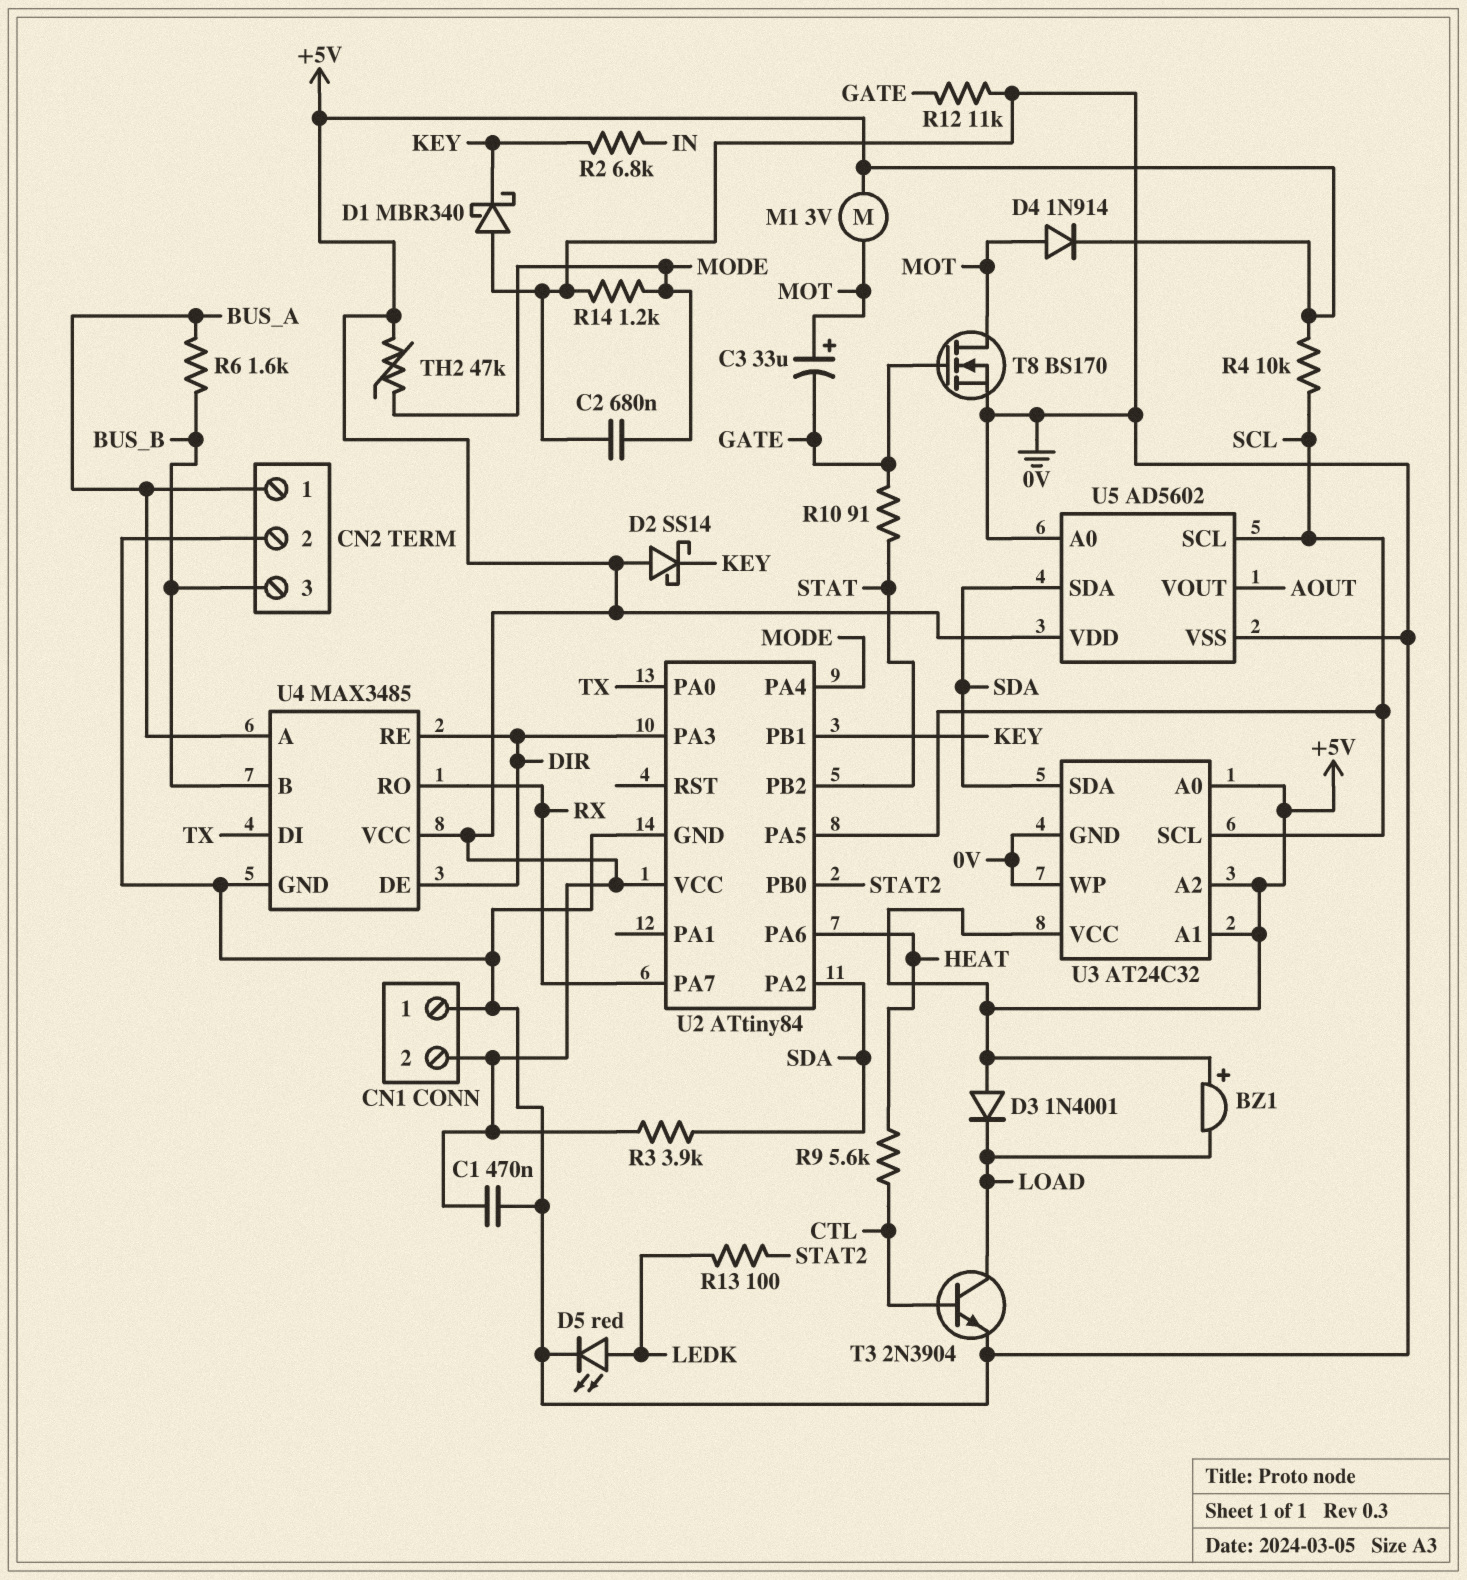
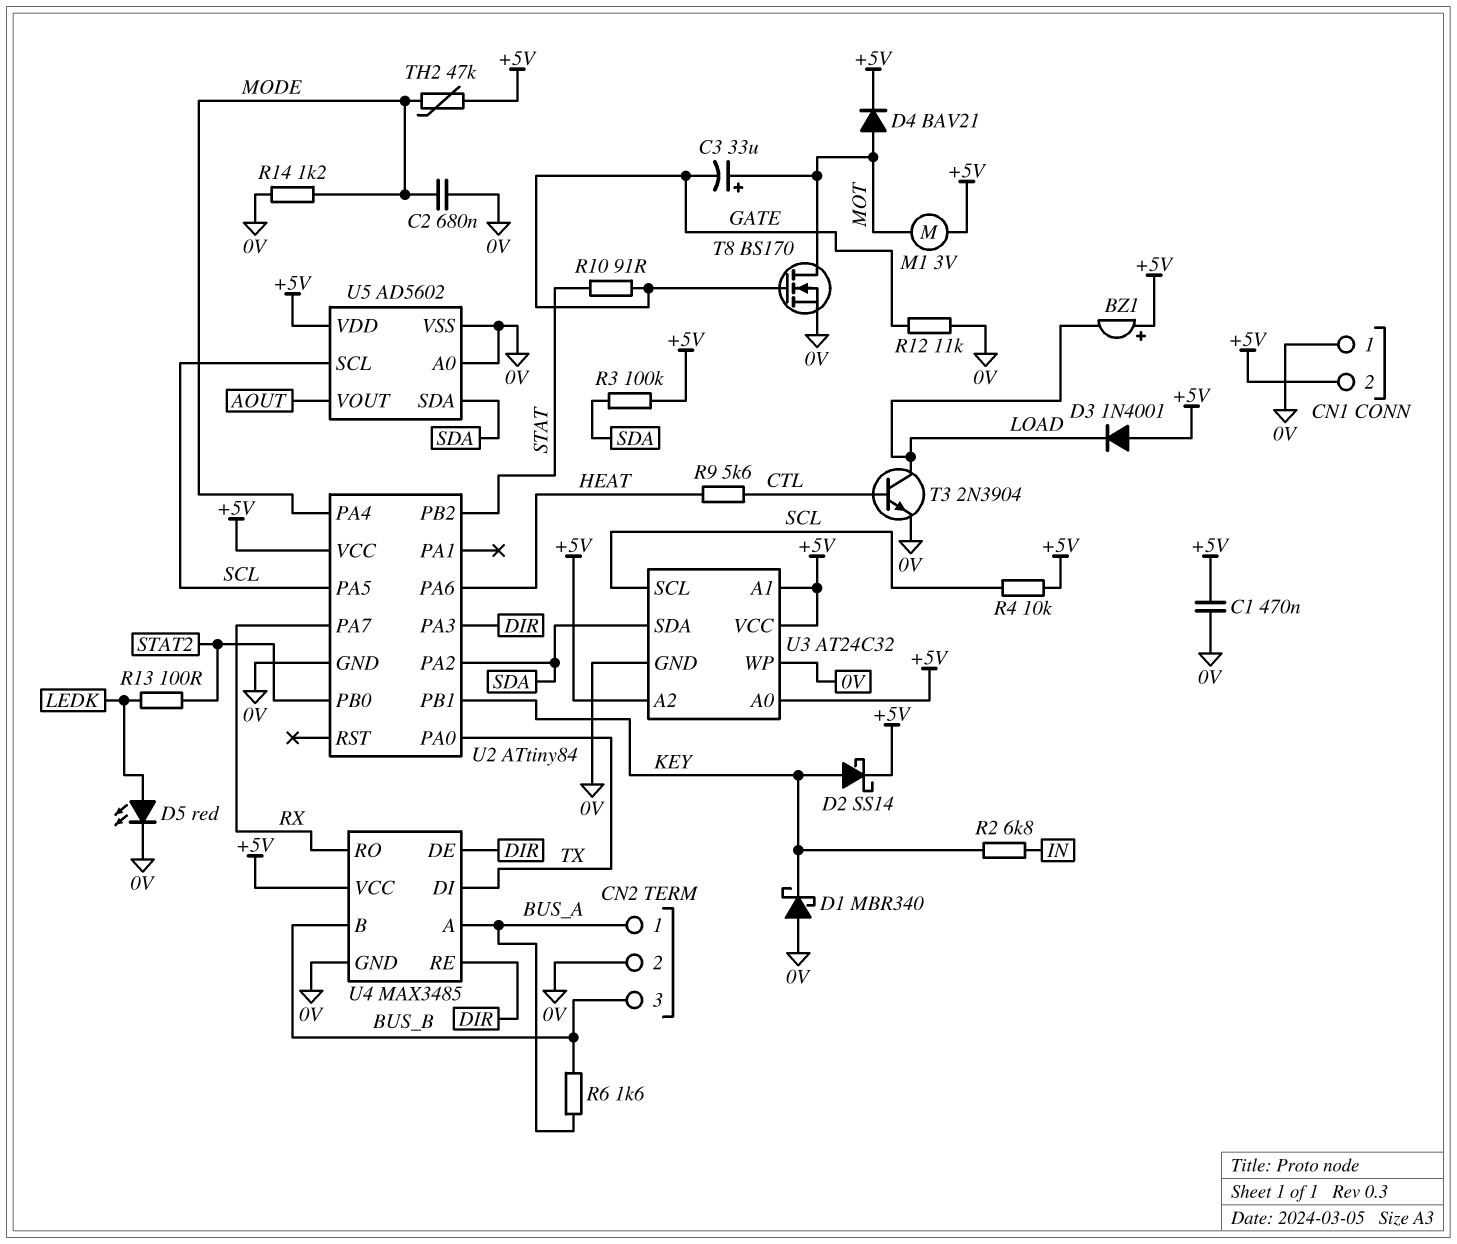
D2: schottky SS14 (A +5V, K KEY) -> schottky SS14 (A KEY, K +5V)
D4: diode 1N914 (A MOT, K +5V) -> diode BAV21 (A MOT, K +5V)
R3: 3.9k (+5V, SDA) -> 100k (+5V, SDA)

